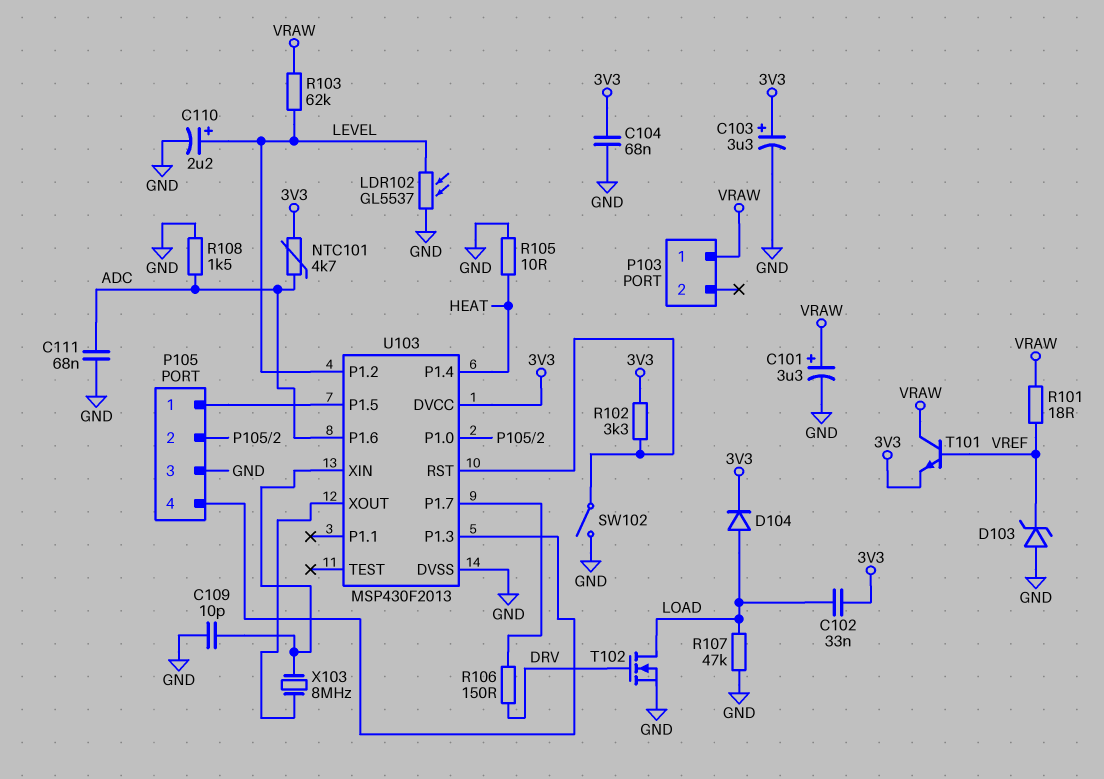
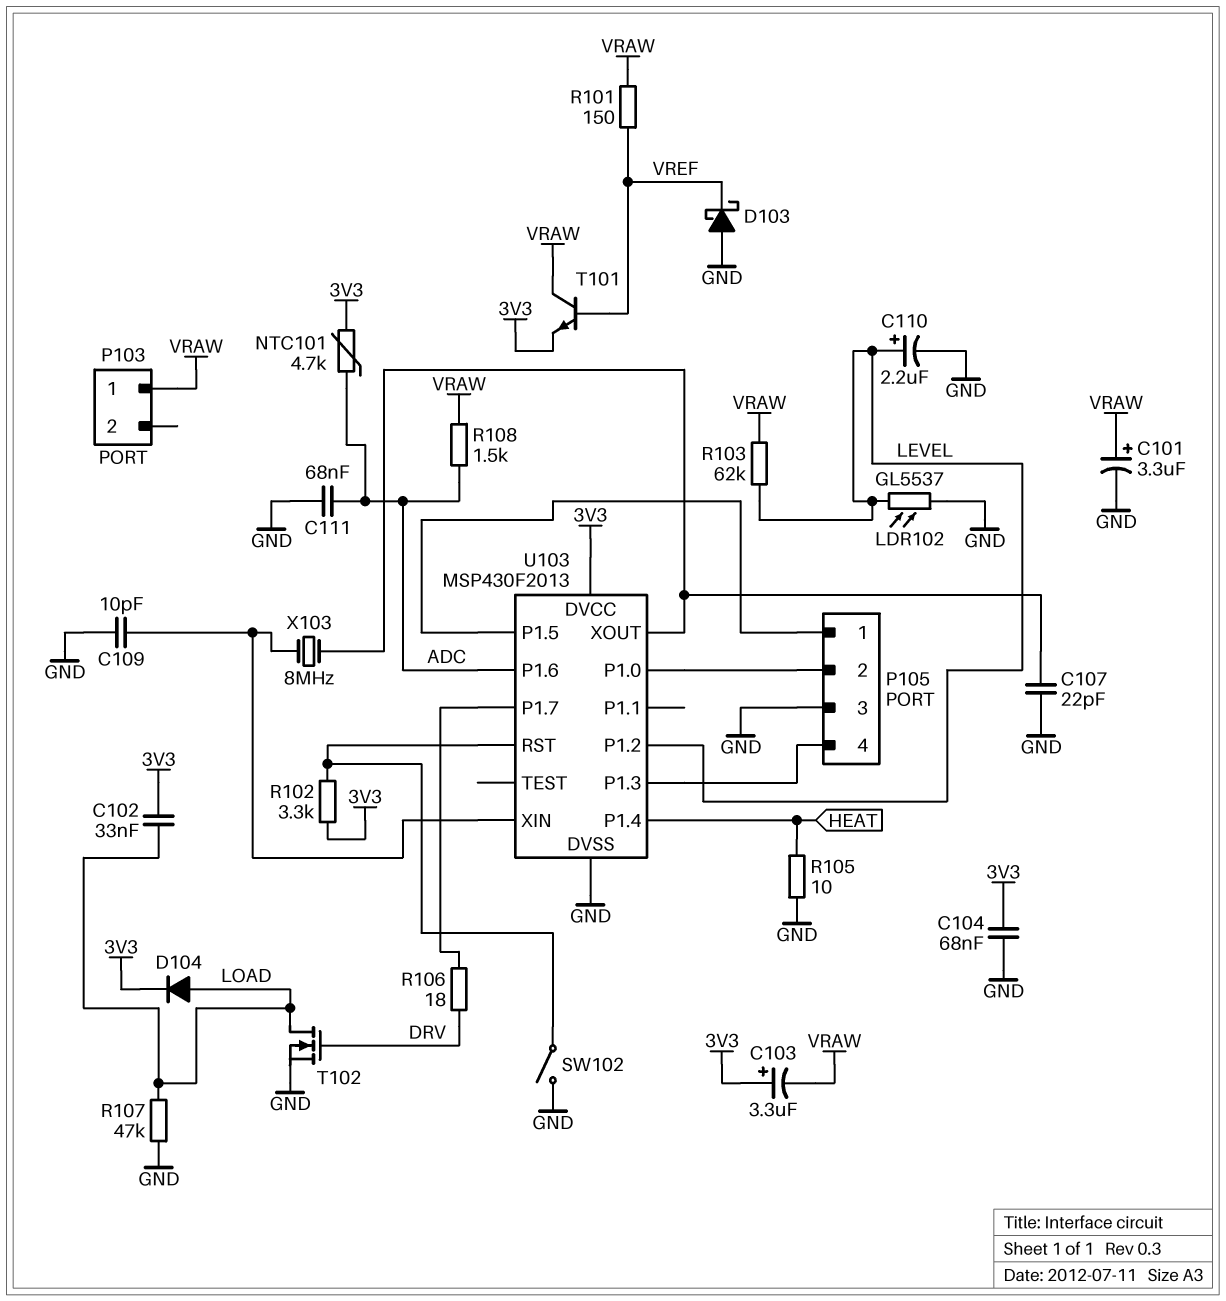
C103: 3.3uF (plus 3V3, minus GND) -> 3.3uF (plus 3V3, minus VRAW)
C107: none -> 22pF (GND, U103/XOUT)
D103: zener (A GND, K VREF) -> schottky (A GND, K VREF)
R101: 18 (VRAW, VREF) -> 150 (VRAW, VREF)
R106: 150 (DRV, U103/P1.7) -> 18 (DRV, U103/P1.7)
R108: 1.5k (ADC, GND) -> 1.5k (ADC, VRAW)

